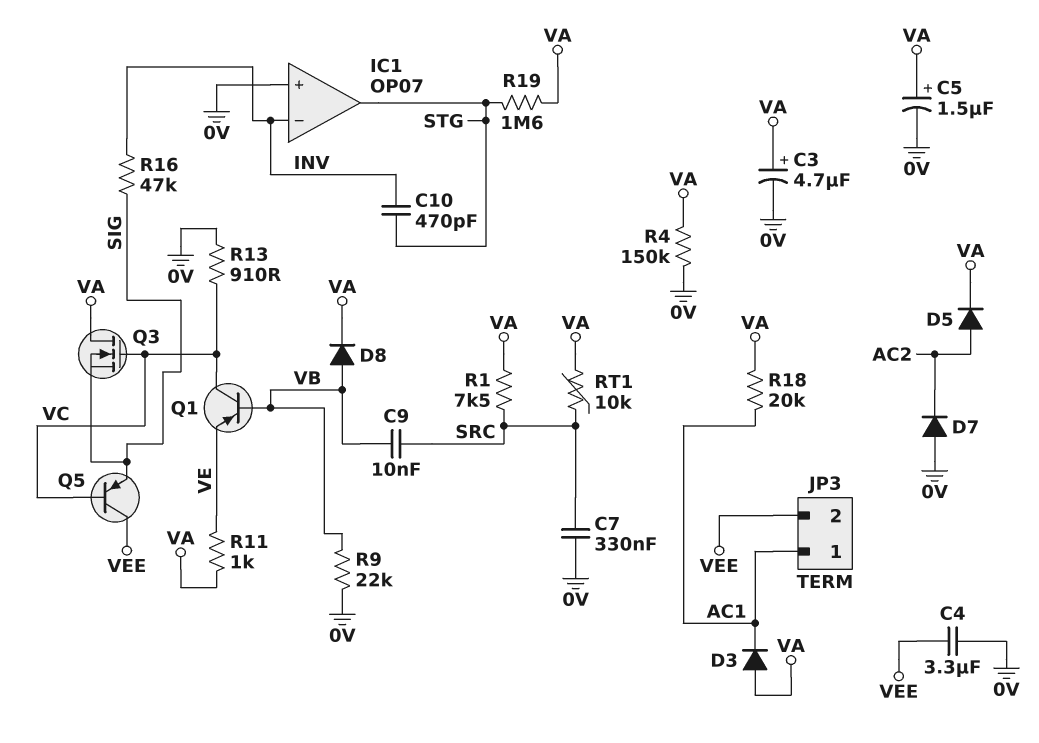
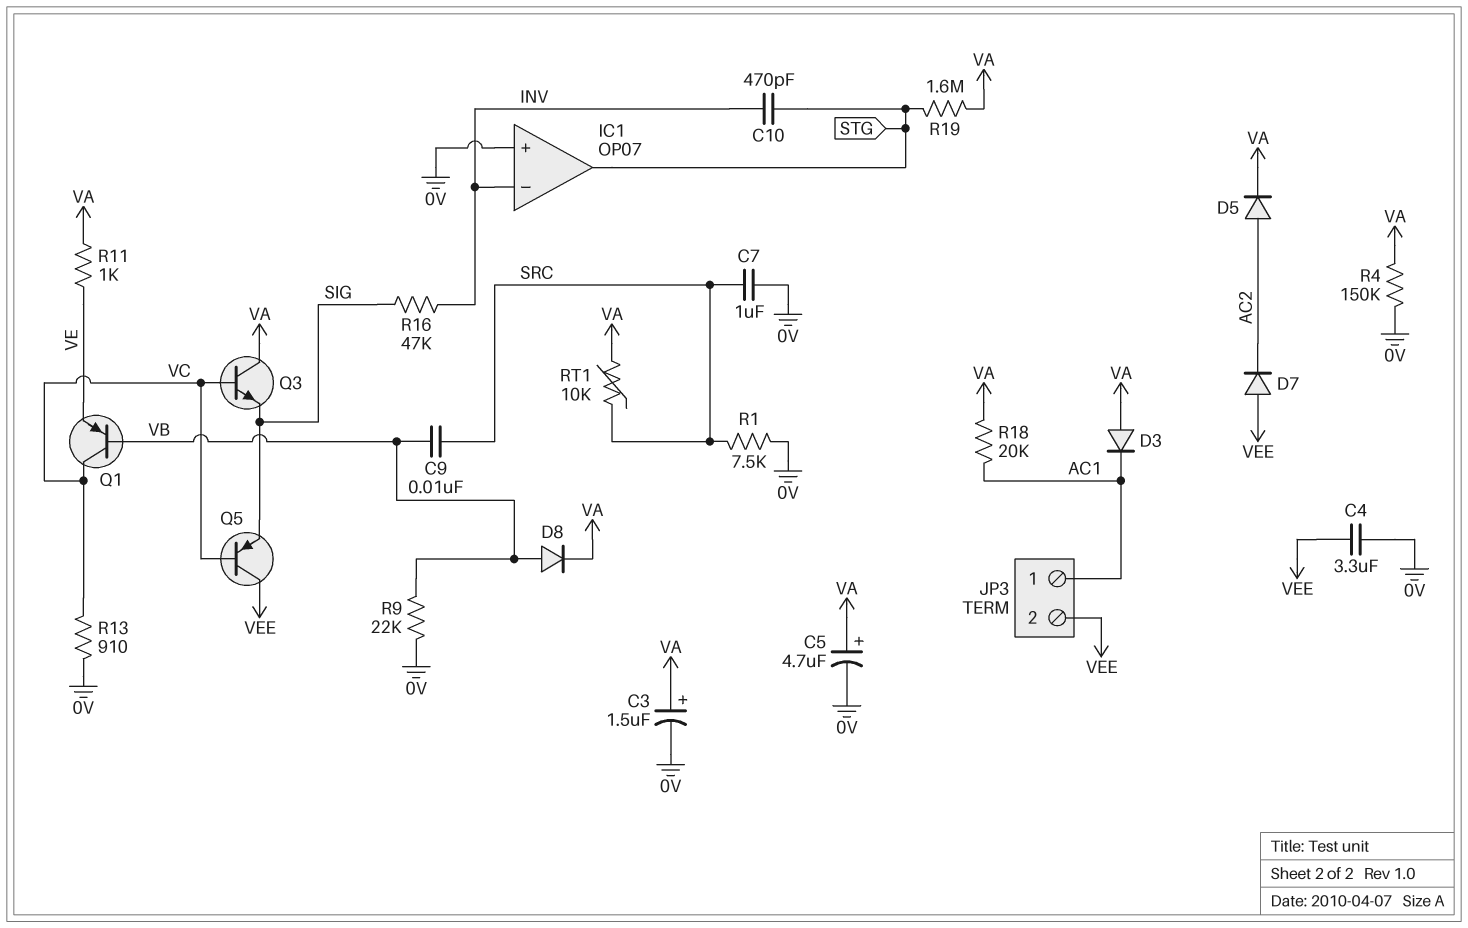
C3: 4.7uF (plus VA, minus 0V) -> 1.5uF (plus VA, minus 0V)
C5: 1.5uF (plus VA, minus 0V) -> 4.7uF (plus VA, minus 0V)
C7: 330nF (0V, SRC) -> 1uF (0V, SRC)
D7: diode (A 0V, K AC2) -> diode (A VEE, K AC2)
Q3: NMOS (G VC, D VA, S SIG) -> NPN (B VC, C VA, E SIG)
R1: 7.5k (SRC, VA) -> 7.5k (0V, SRC)

